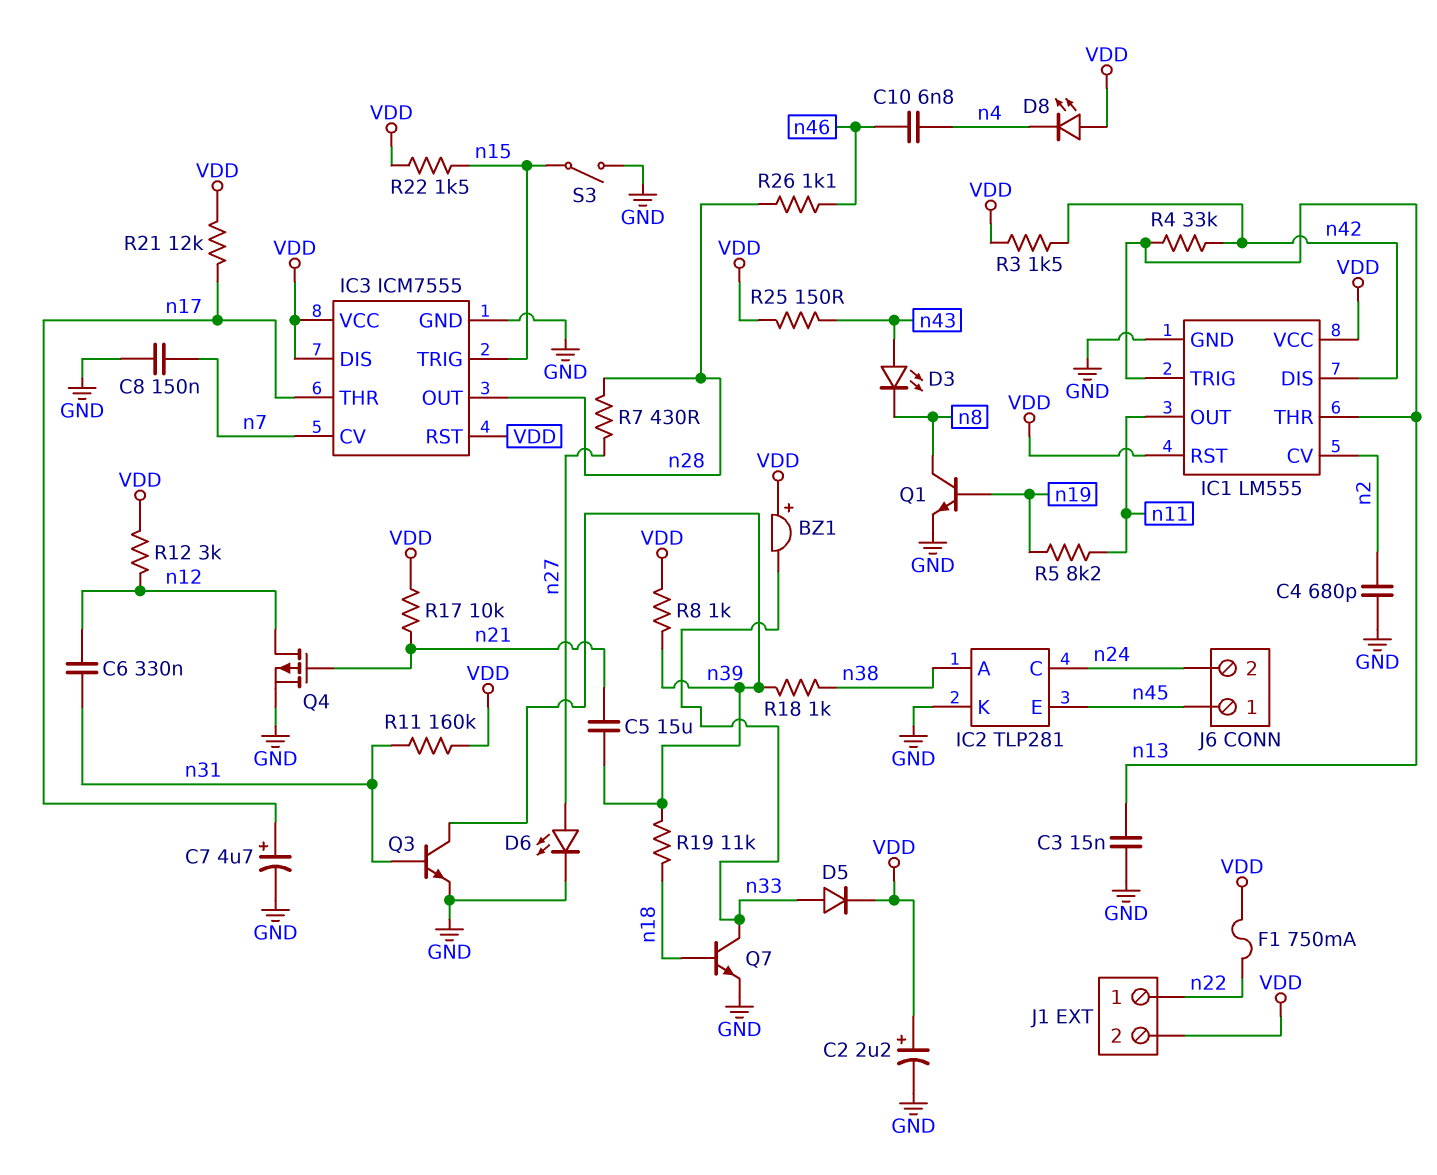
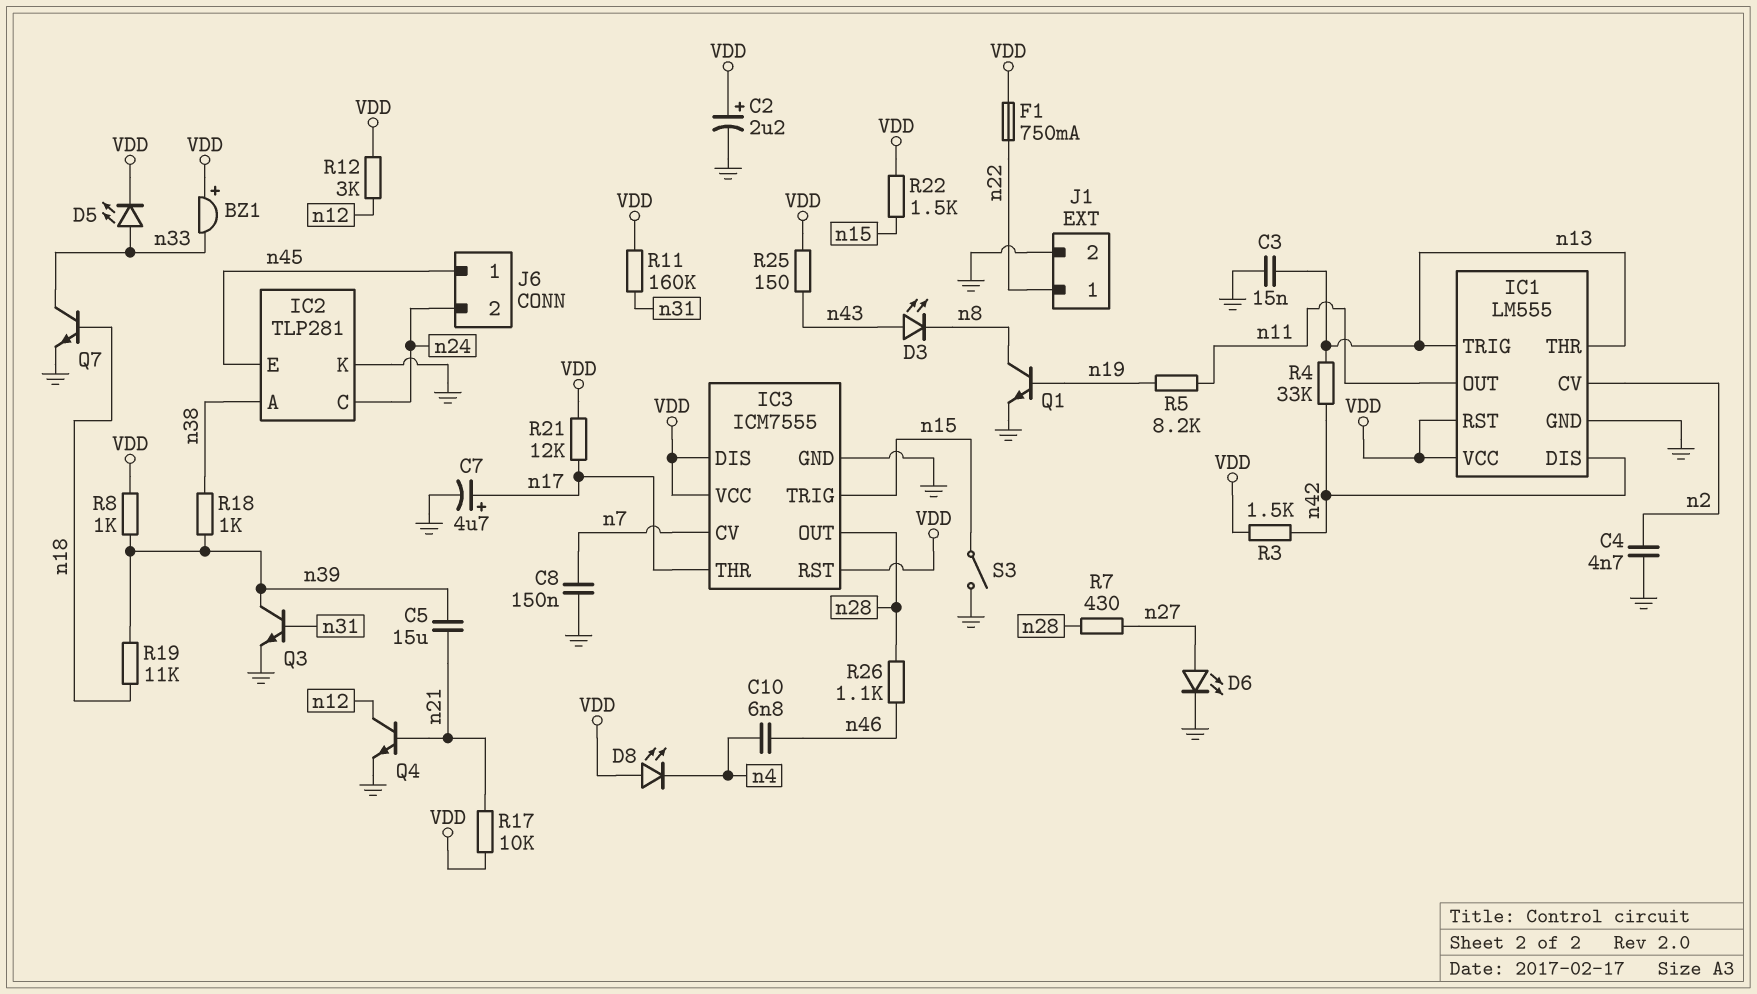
C4: 680pF (GND, n2) -> 4.7nF (GND, n2)
C6: 330nF (n12, n31) -> none
D5: diode (A n33, K VDD) -> LED (A n33, K VDD)
J1 pin 2: VDD -> GND
Q4: PMOS (G n21, D n12, S GND) -> NPN (B n21, C n12, E GND)

